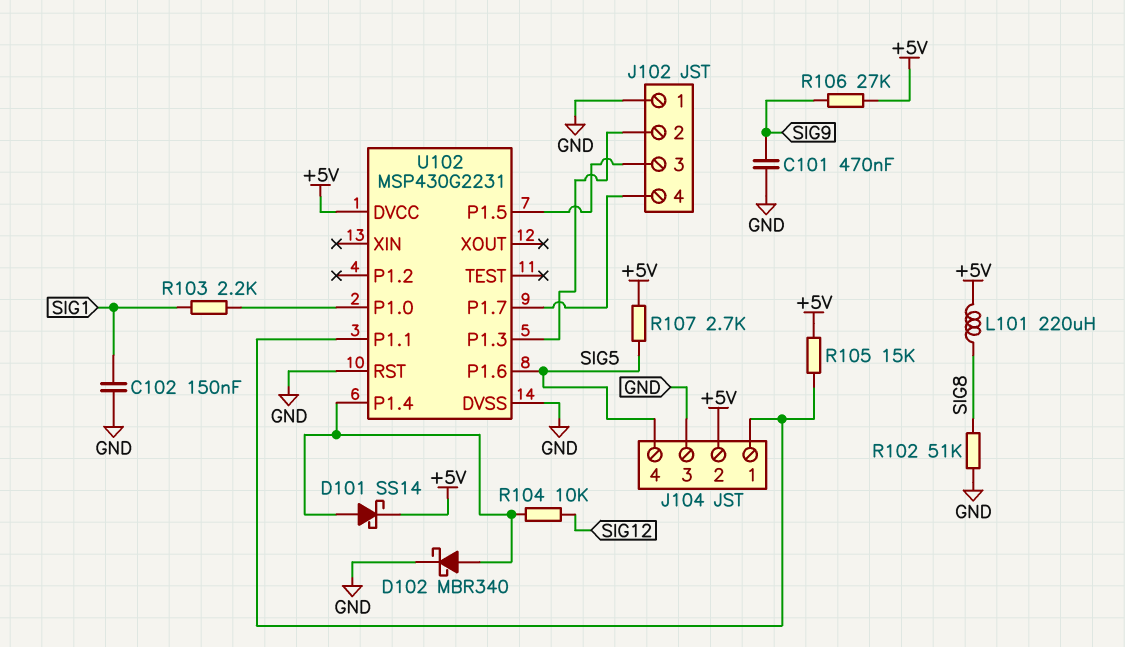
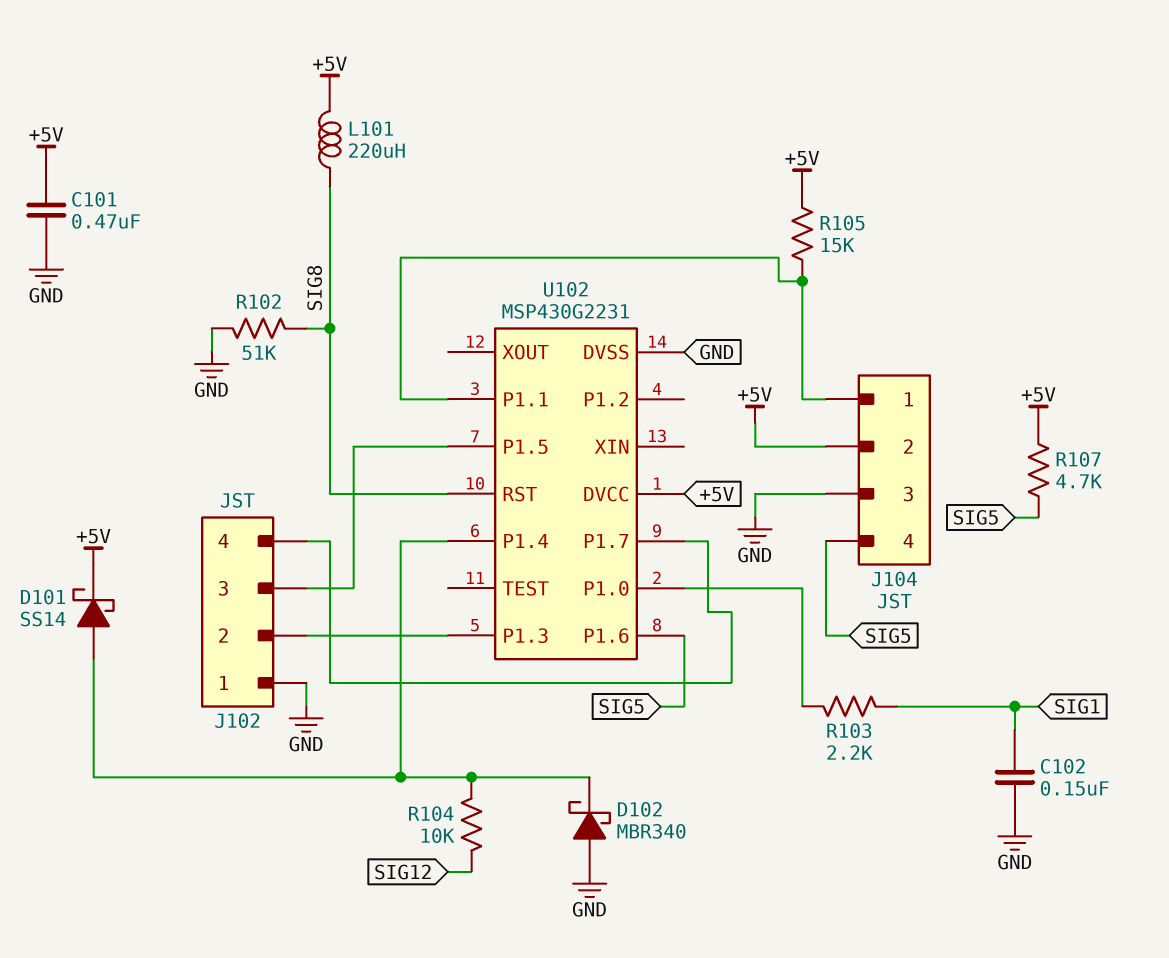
C101: 470nF (GND, SIG9) -> 470nF (+5V, GND)
D102: schottky MBR340 (A U102/P1.4, K GND) -> schottky MBR340 (A GND, K U102/P1.4)
R106: 27k (+5V, SIG9) -> none
R107: 2.7k (+5V, SIG5) -> 4.7k (+5V, SIG5)
U102 pin RST: GND -> SIG8

